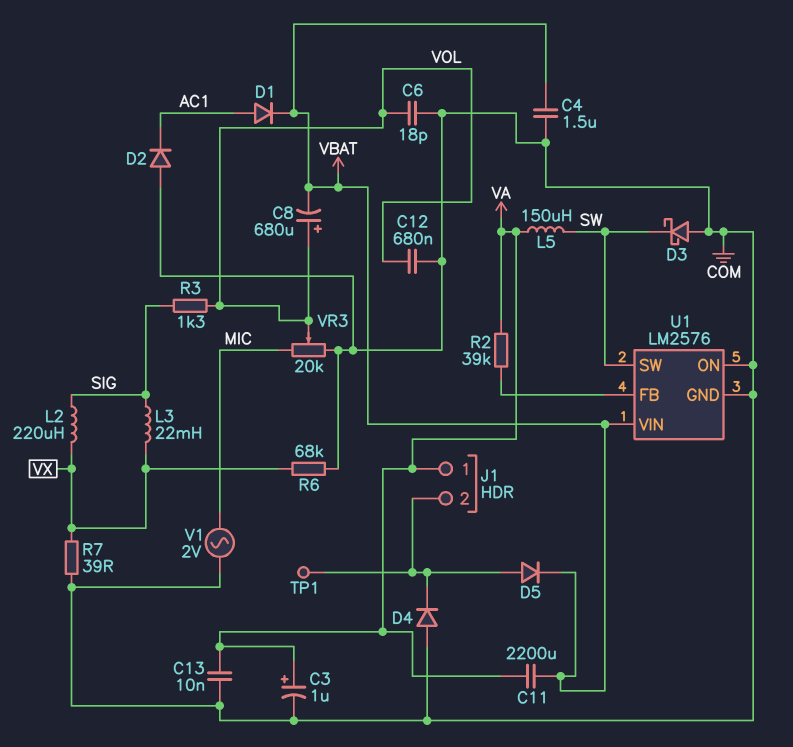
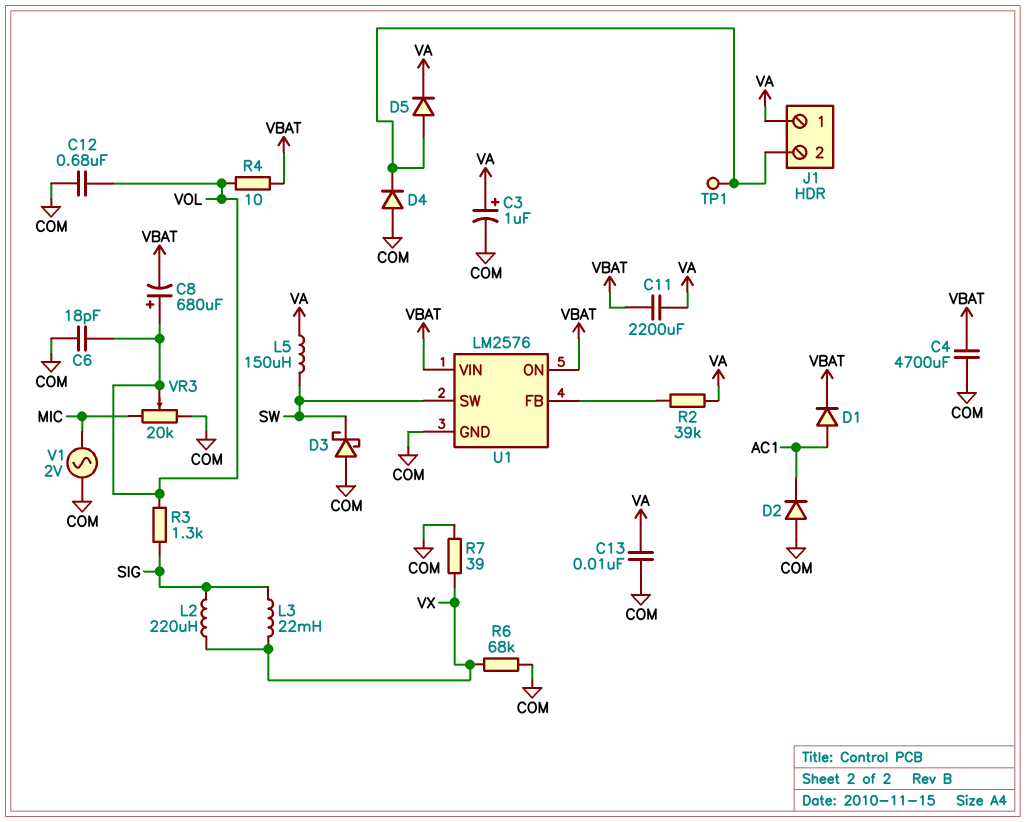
C4: 1.5uF (COM, VBAT) -> 4700uF (COM, VBAT)
D5: diode (A J1/2, K VBAT) -> diode (A J1/2, K VA)
R4: none -> 10 (VBAT, VOL)
U1 pin ON: COM -> VBAT

